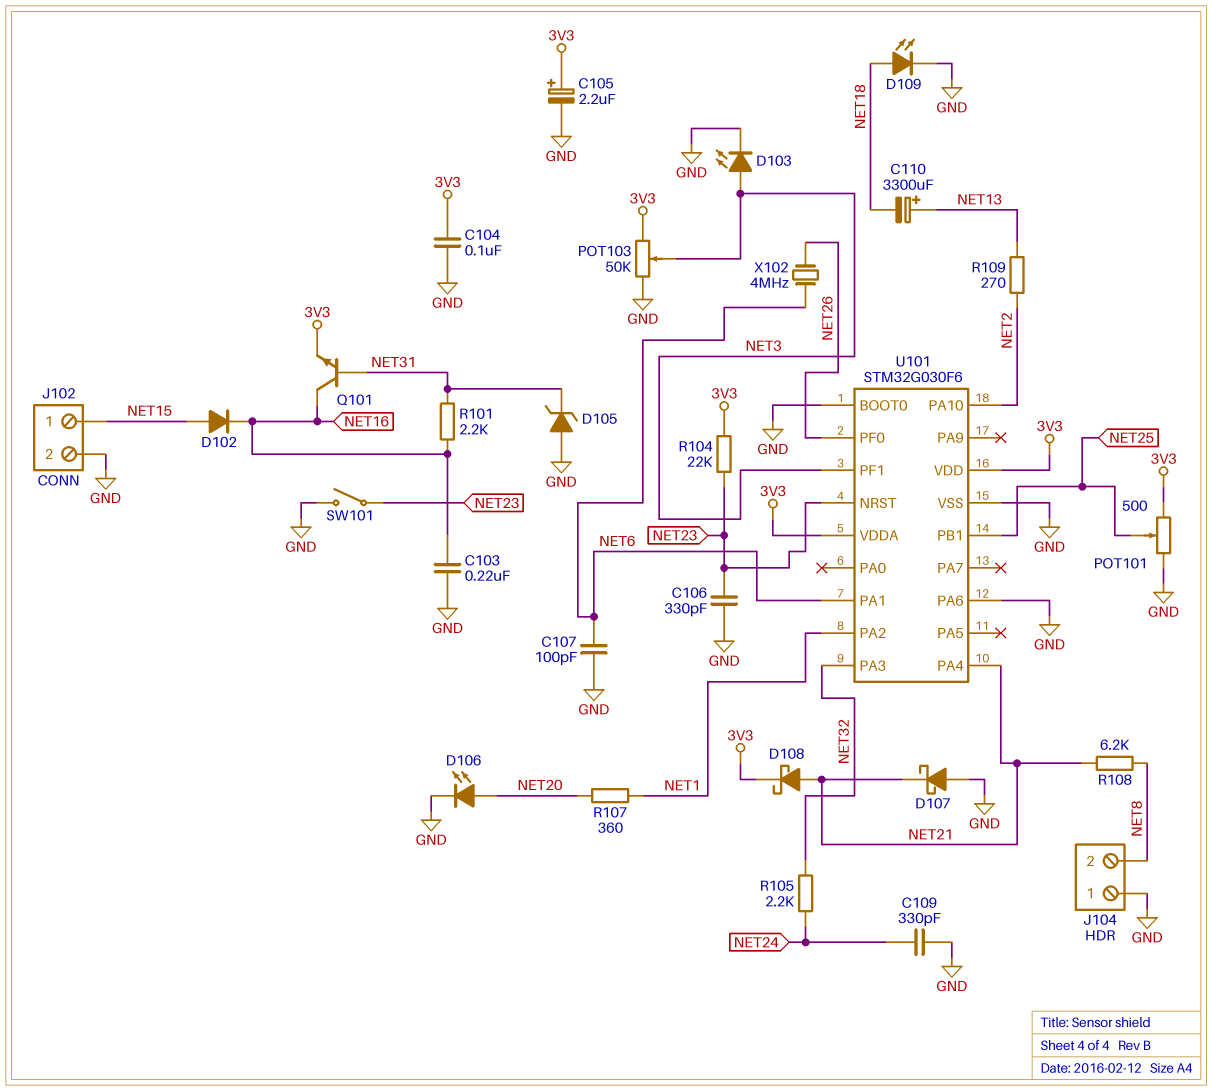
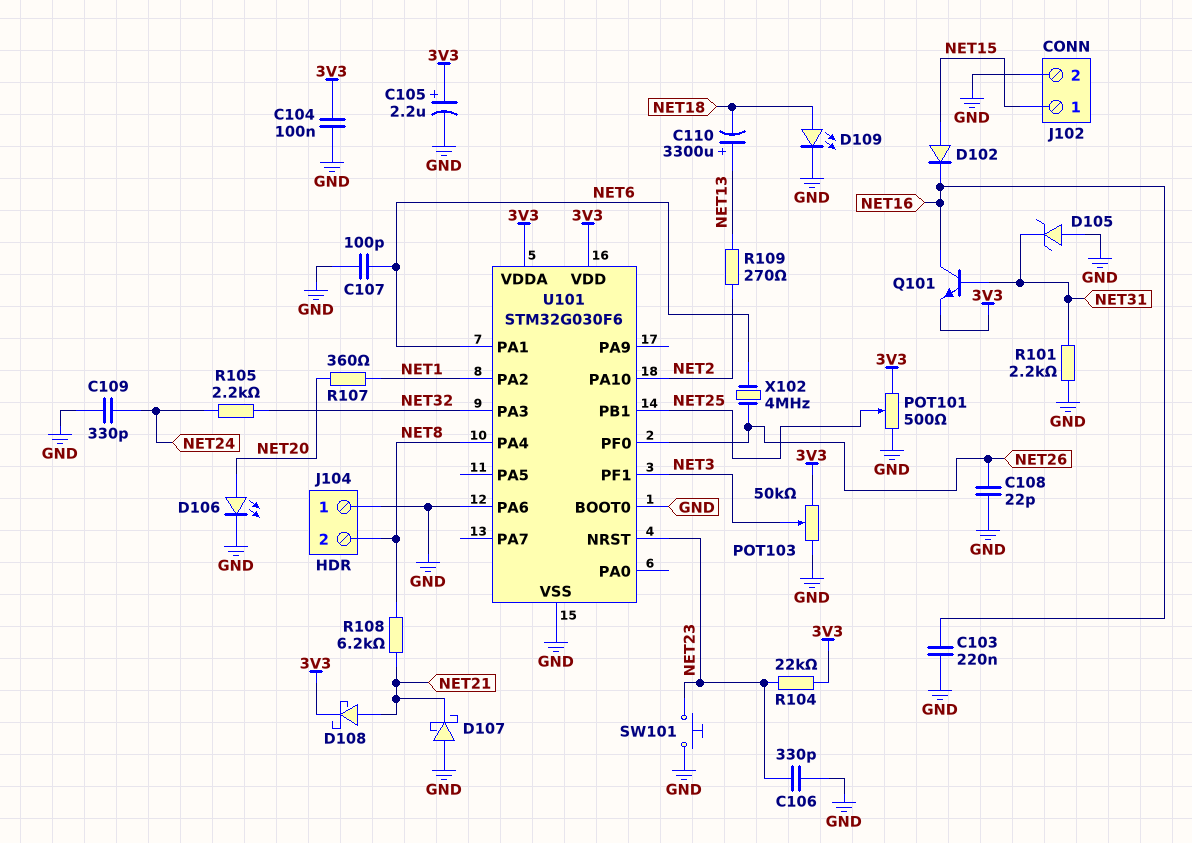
C108: none -> 22pF (GND, NET26)
D103: LED (A NET3, K GND) -> none
R101: 2.2k (NET16, NET31) -> 2.2k (GND, NET31)
SW101: switch (GND, NET23) -> button (GND, NET23)
U101 pin PA4: NET21 -> NET8

